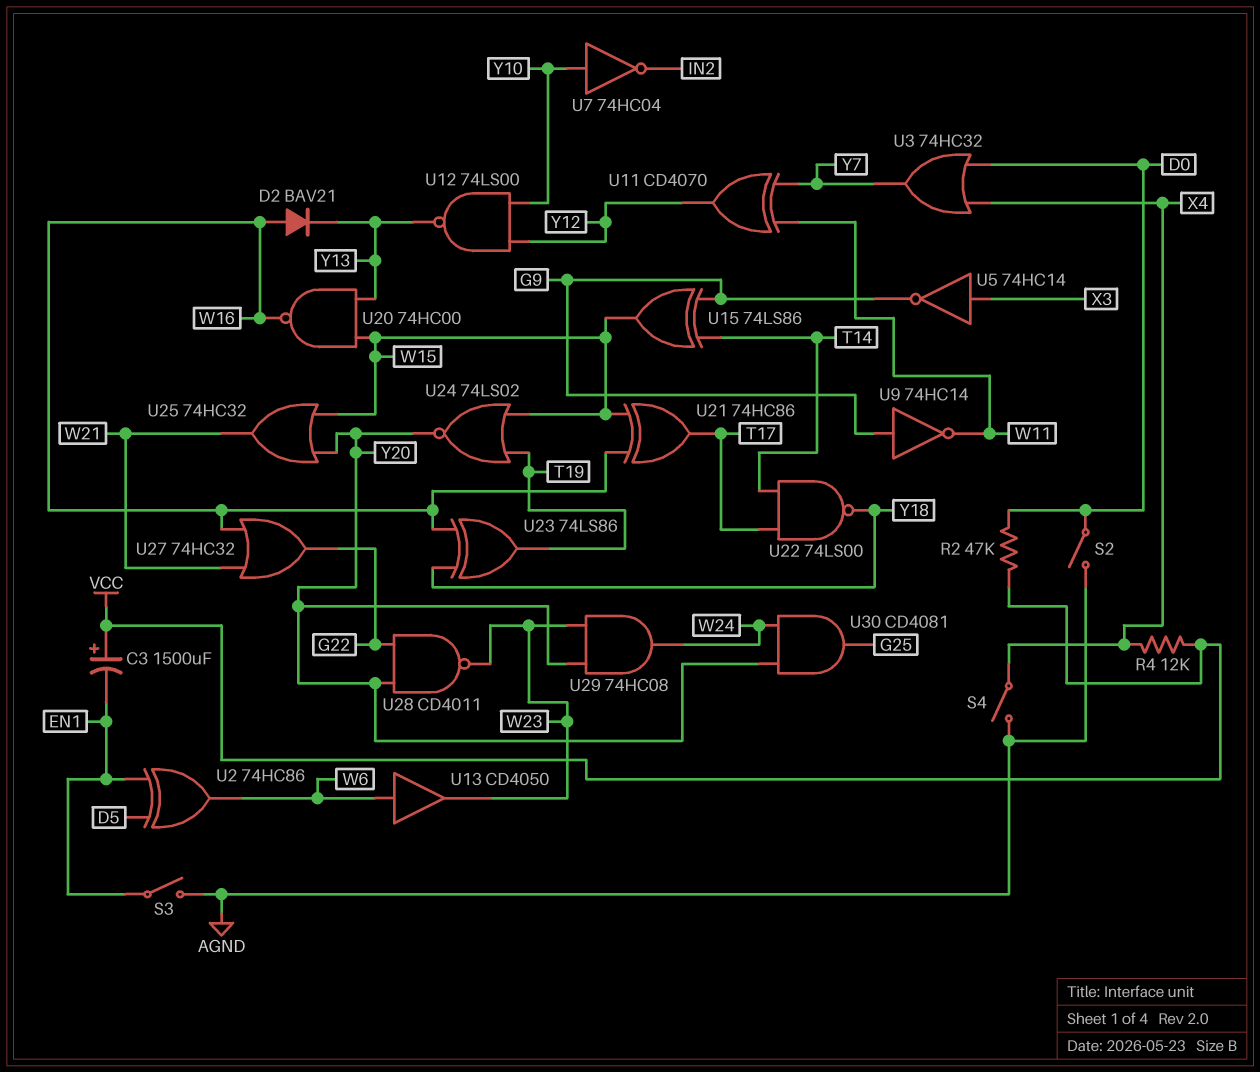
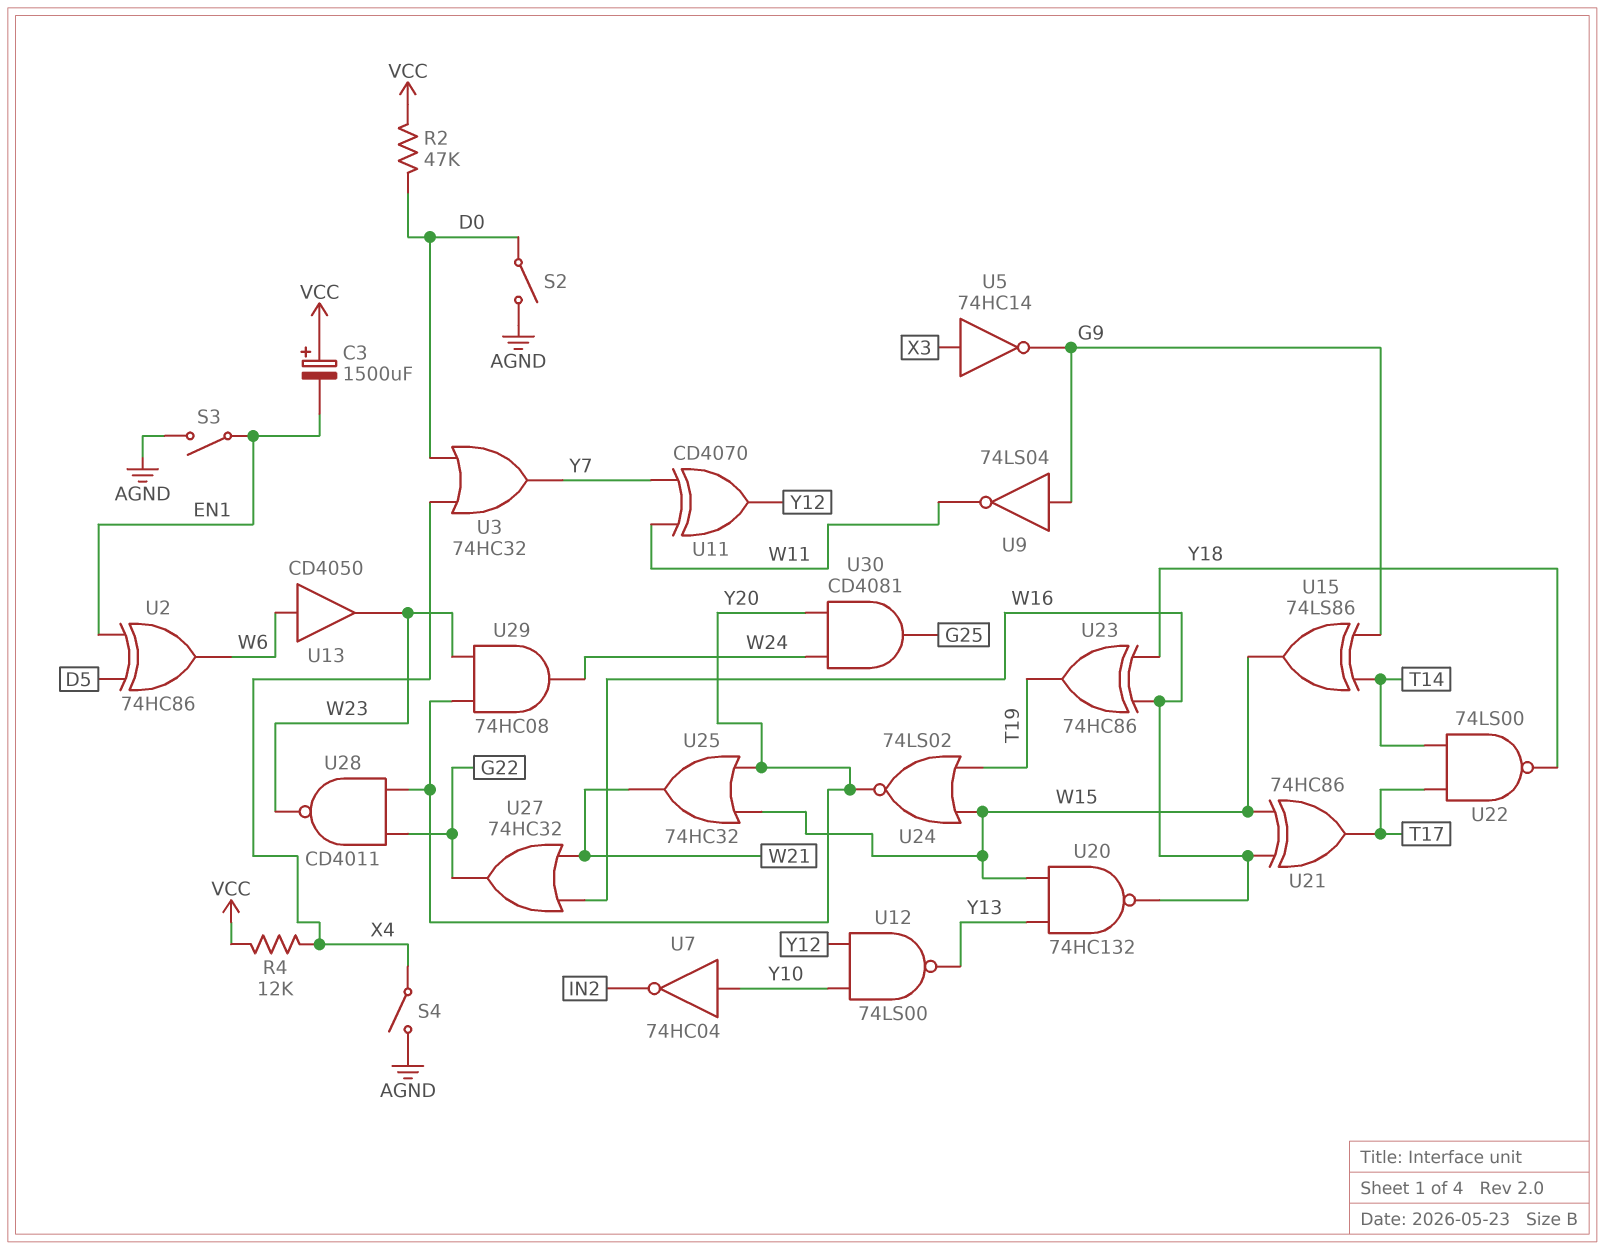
D2: diode BAV21 (A W16, K Y13) -> none
U9: NOT 74HC14 (in G9, out W11) -> NOT 74LS04 (in G9, out W11)
U20: NAND 74HC00 (in W15, in Y13, out W16) -> NAND 74HC132 (in W15, in Y13, out W16)
U23: XOR 74LS86 (in W16, in Y18, out T19) -> XOR 74HC86 (in W16, in Y18, out T19)

